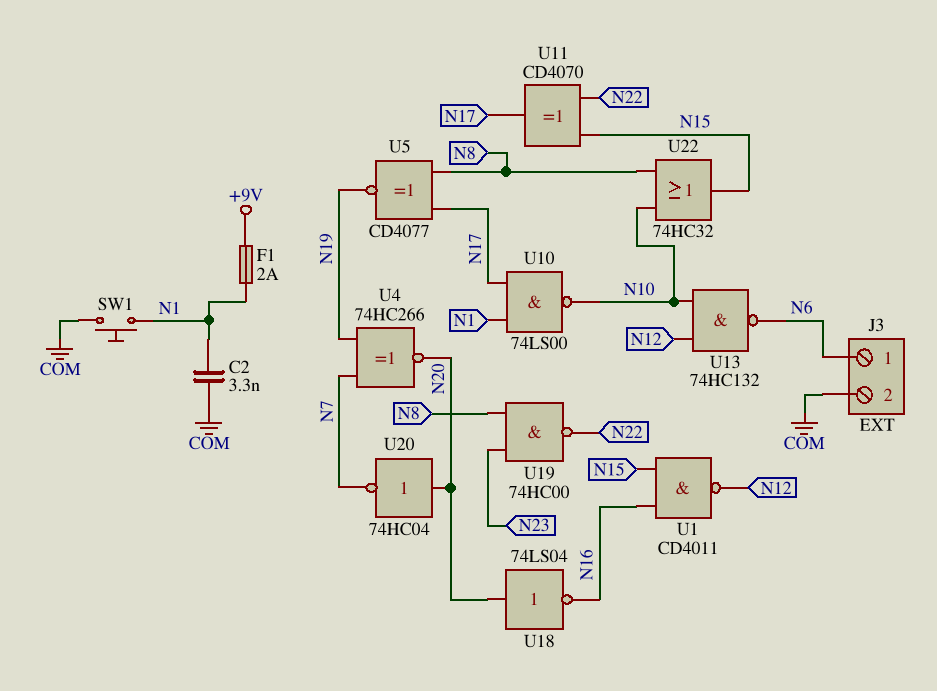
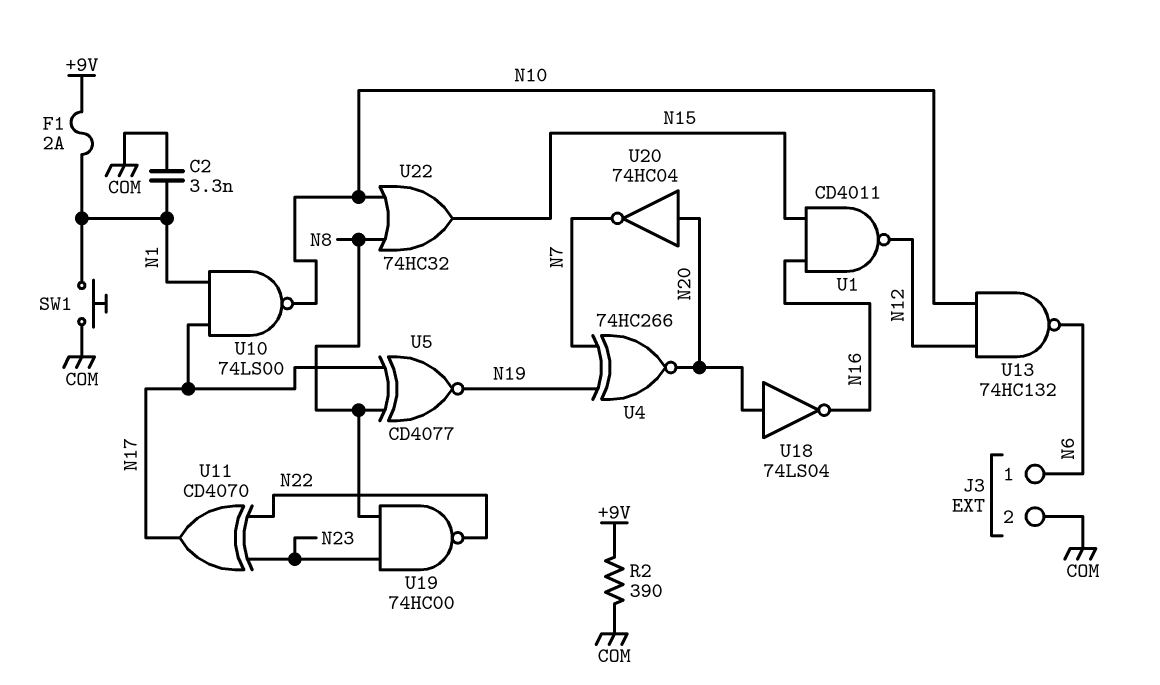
R2: none -> 390 (+9V, COM)
U11: XOR CD4070 (in N15, in N22, out N17) -> XOR CD4070 (in N22, in N23, out N17)

